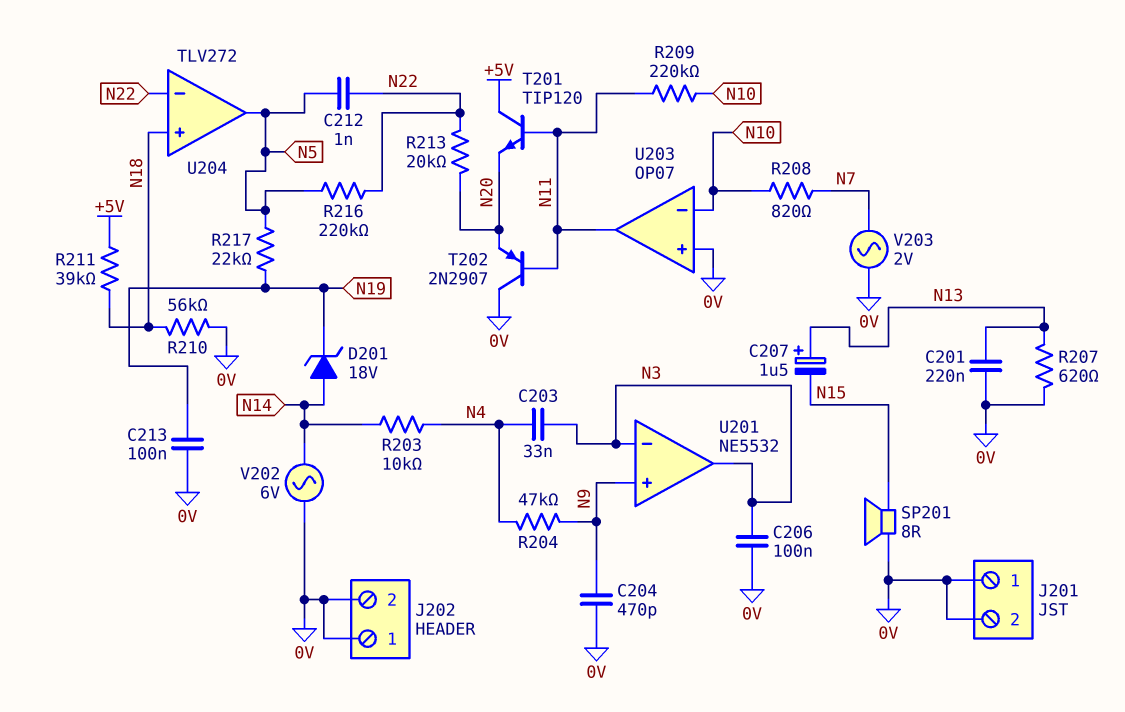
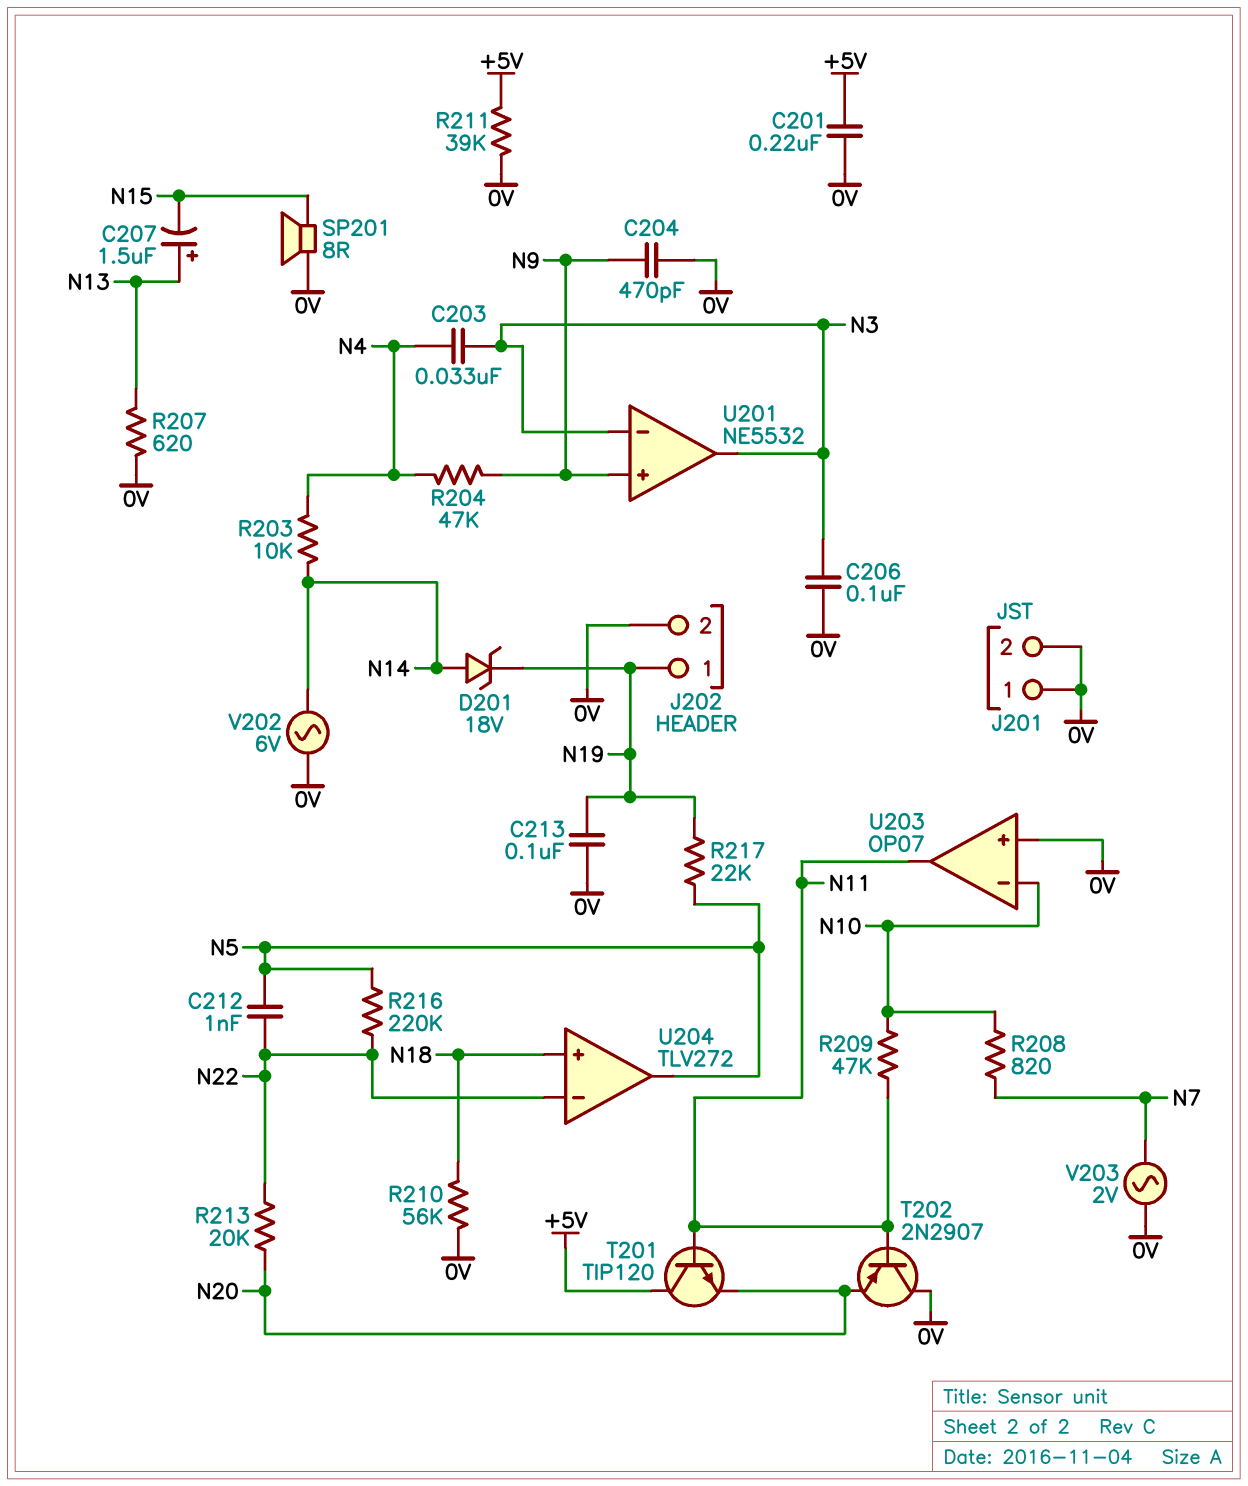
C201: 220nF (0V, N13) -> 220nF (+5V, 0V)
J202 pin 1: 0V -> N19
R209: 220k (N10, N11) -> 47k (N10, N11)
R211: 39k (+5V, N18) -> 39k (+5V, 0V)

